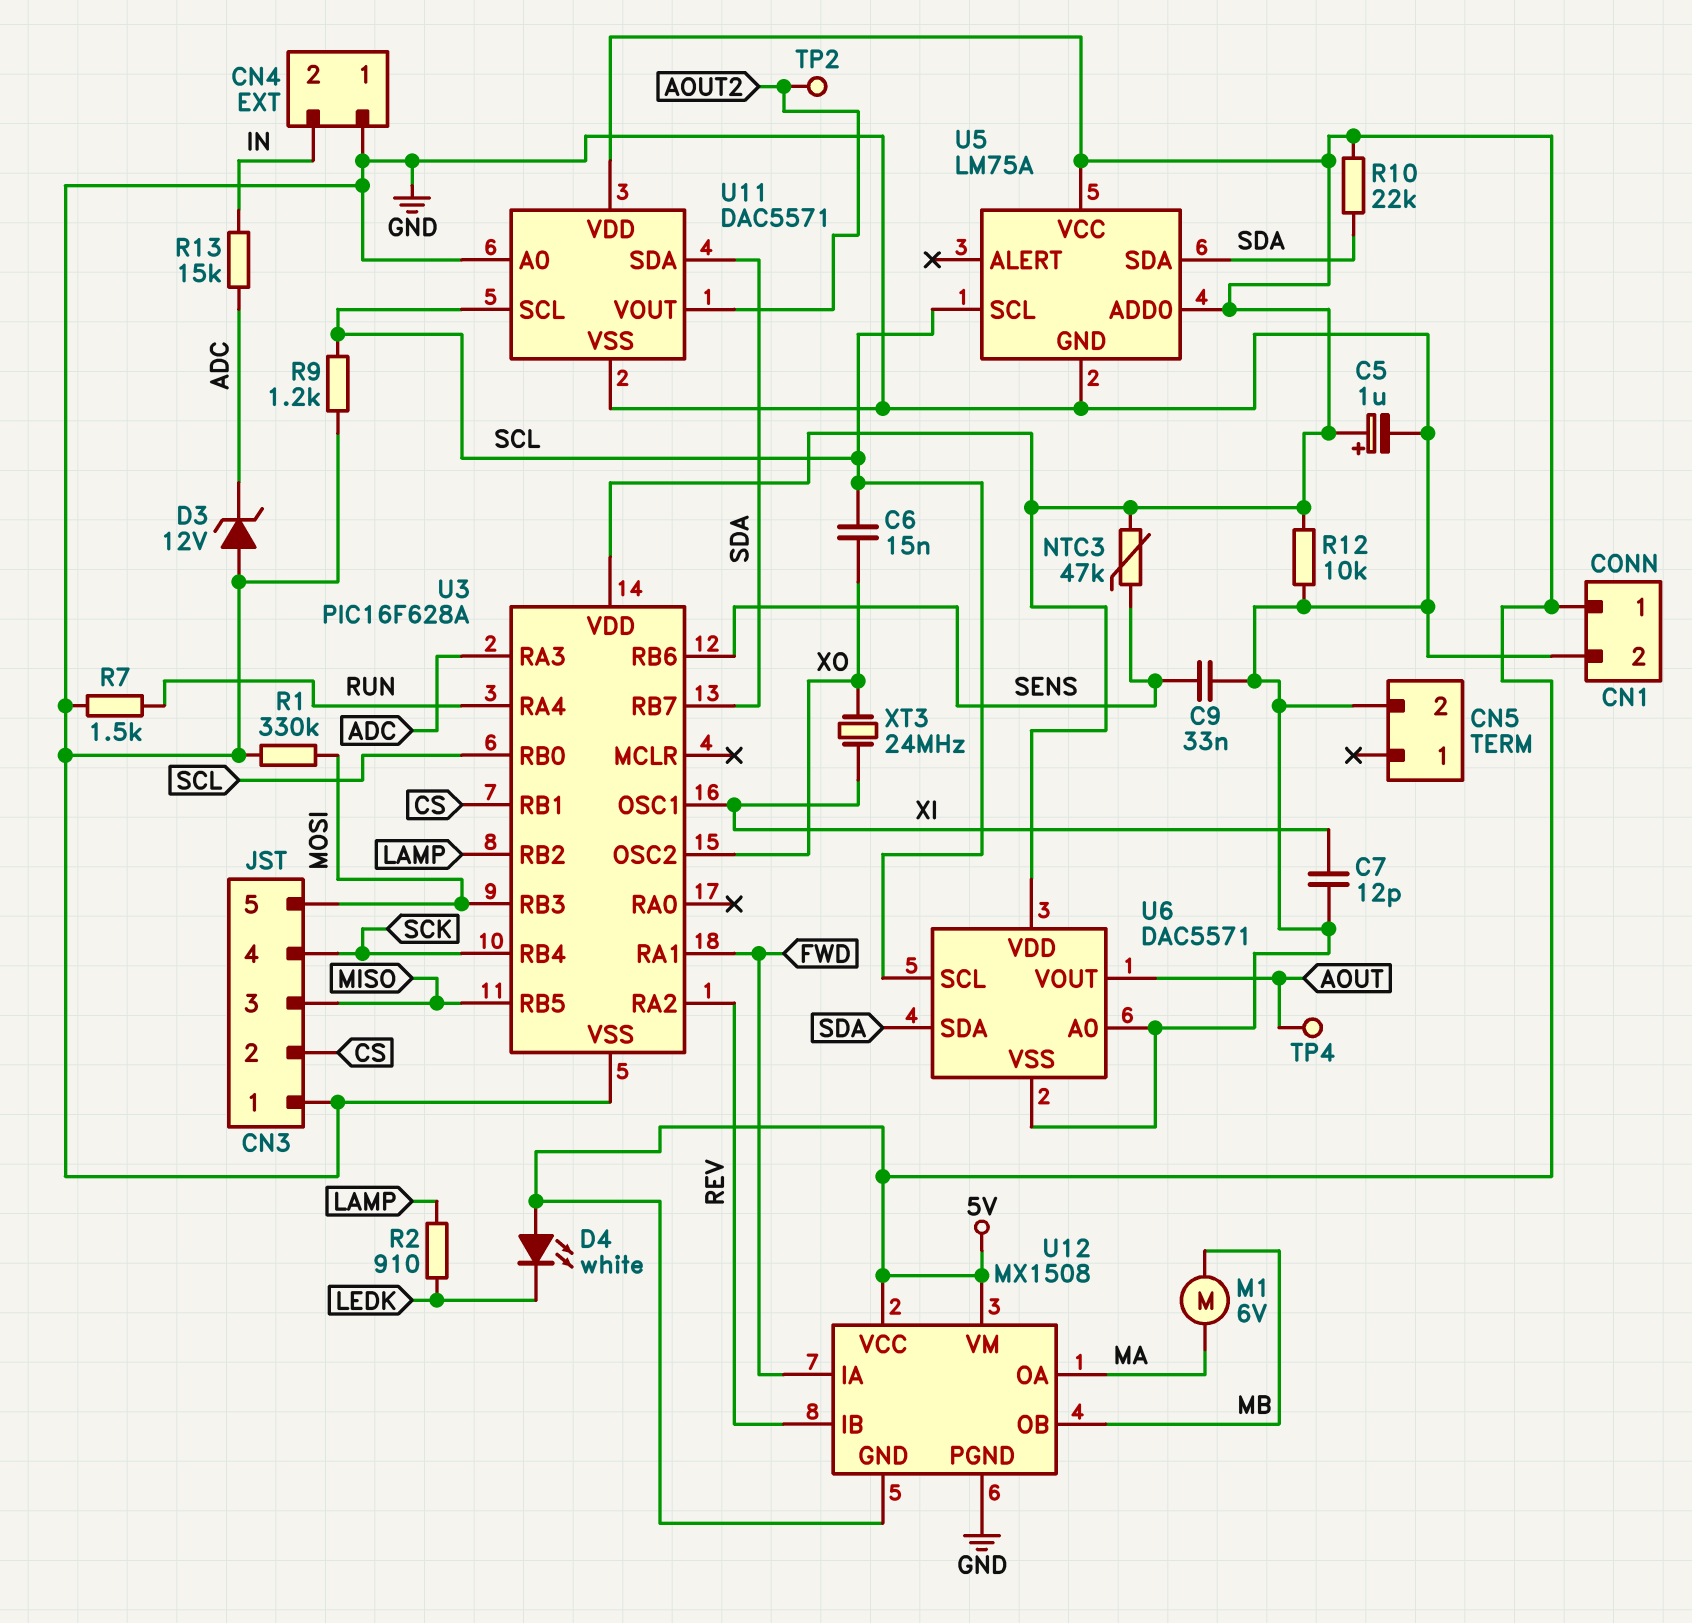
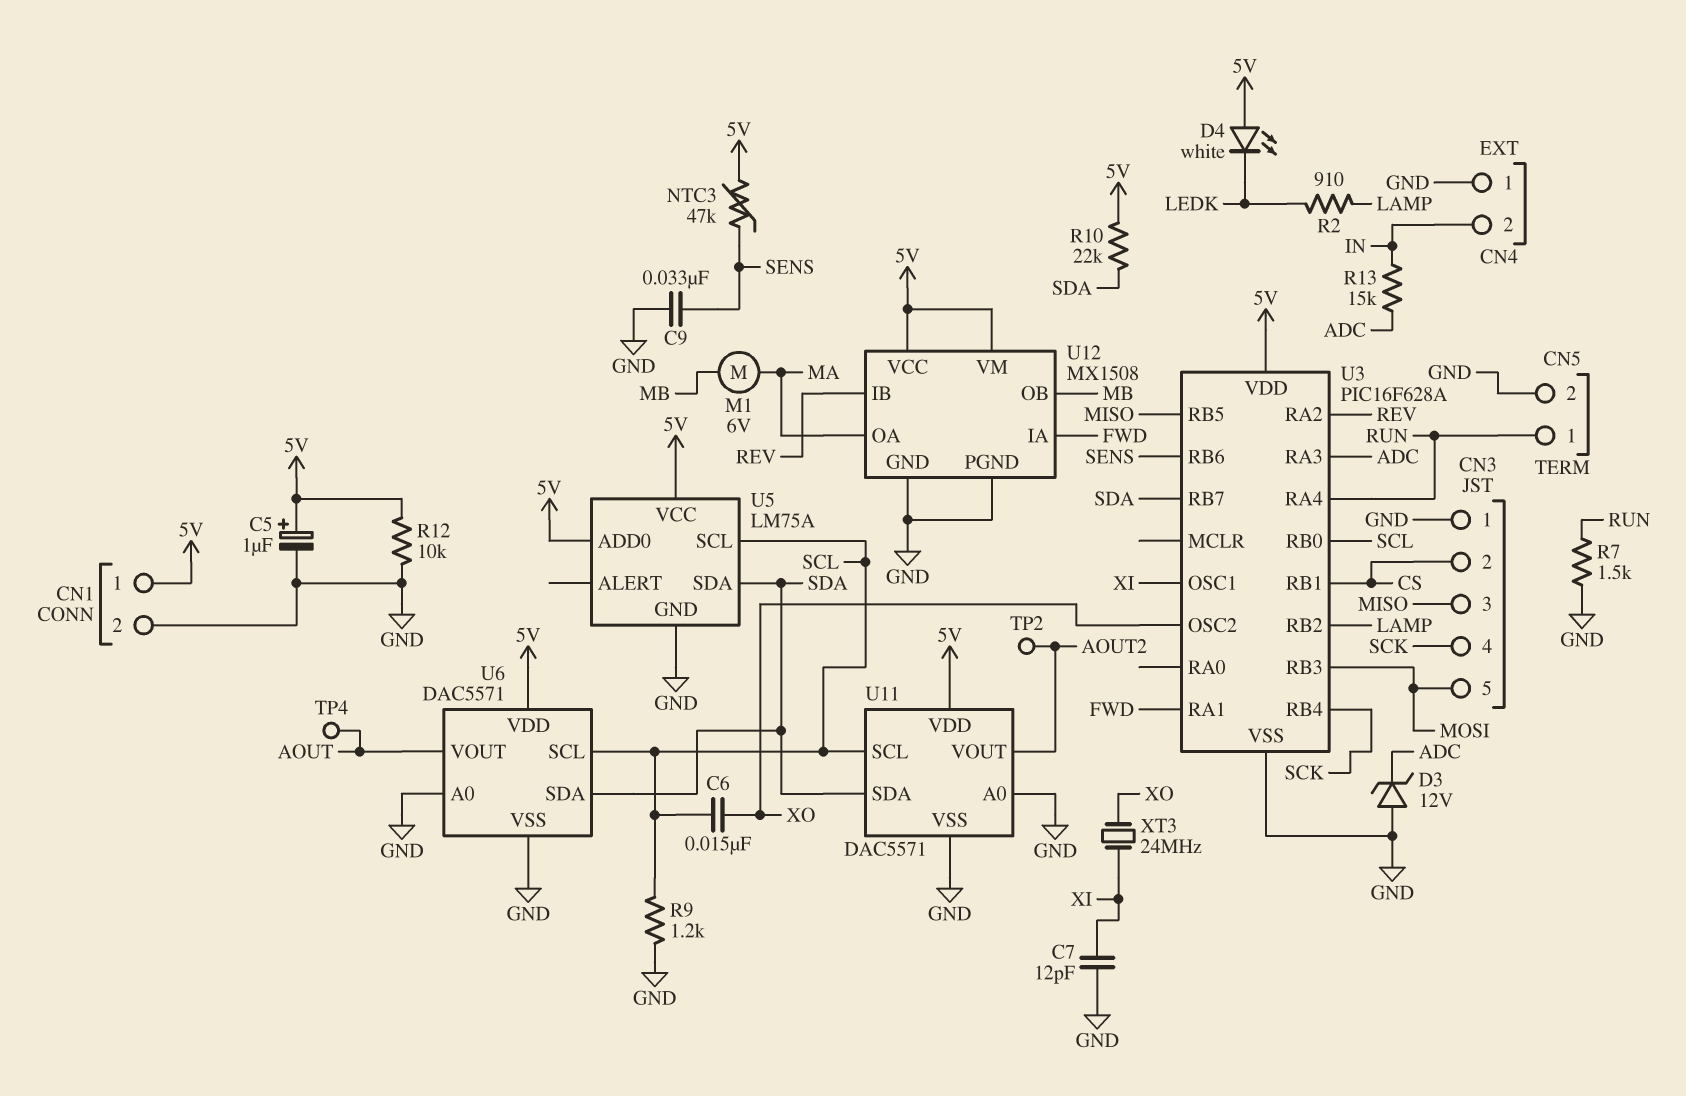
CN5 pin 1: none -> RUN
R1: 330k (GND, MOSI) -> none
U12 pin GND: 5V -> GND

